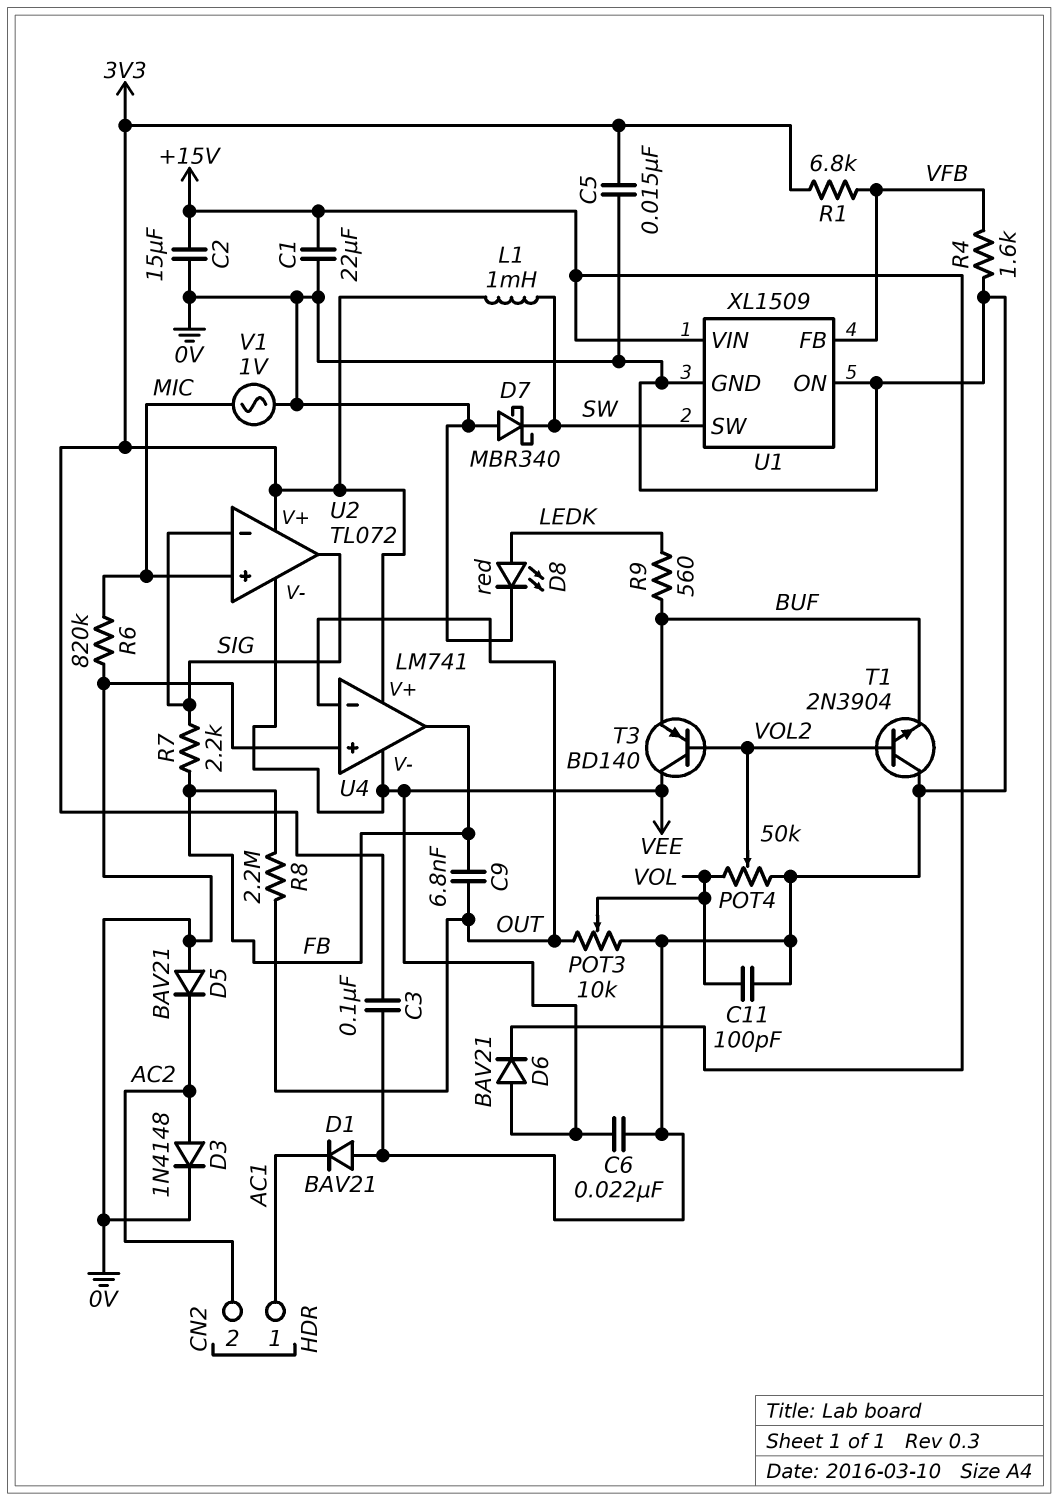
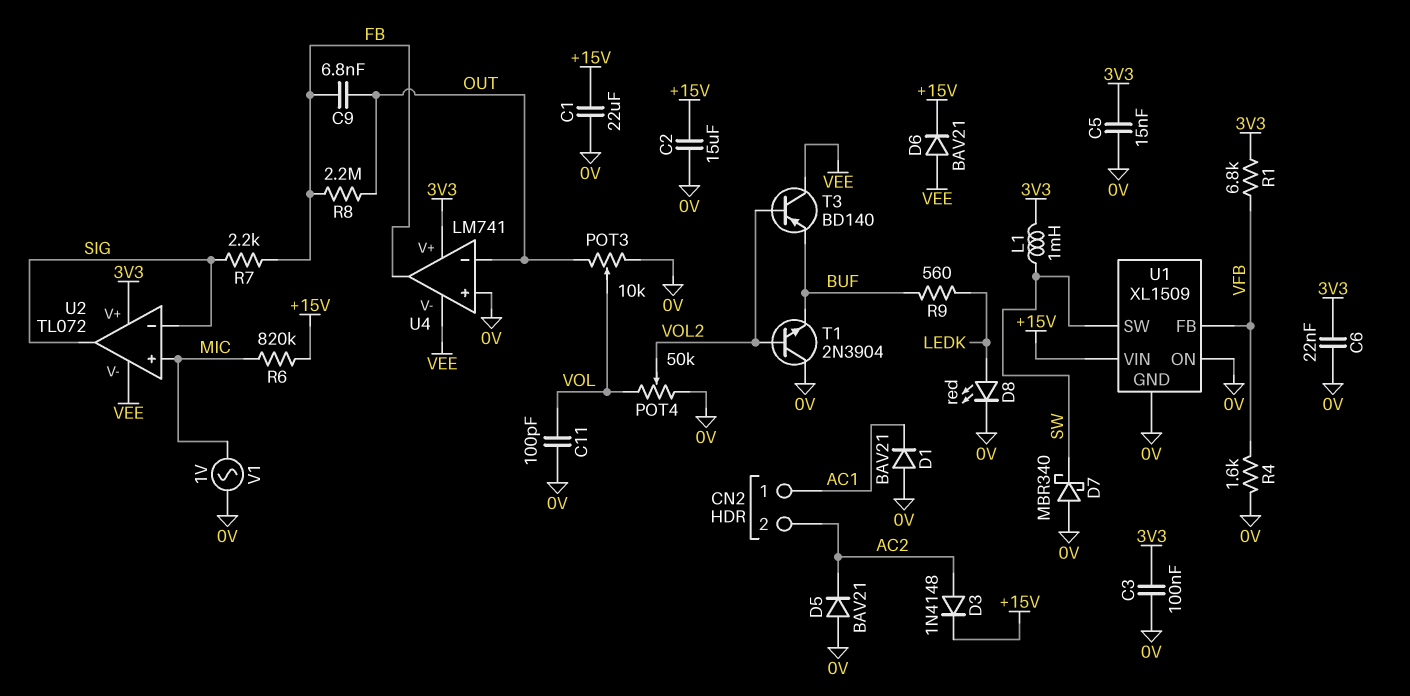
C6: 22nF (0V, VEE) -> 22nF (0V, 3V3)
D3: diode 1N4148 (A AC2, K 0V) -> diode 1N4148 (A AC2, K +15V)
R6: 820k (0V, MIC) -> 820k (+15V, MIC)

